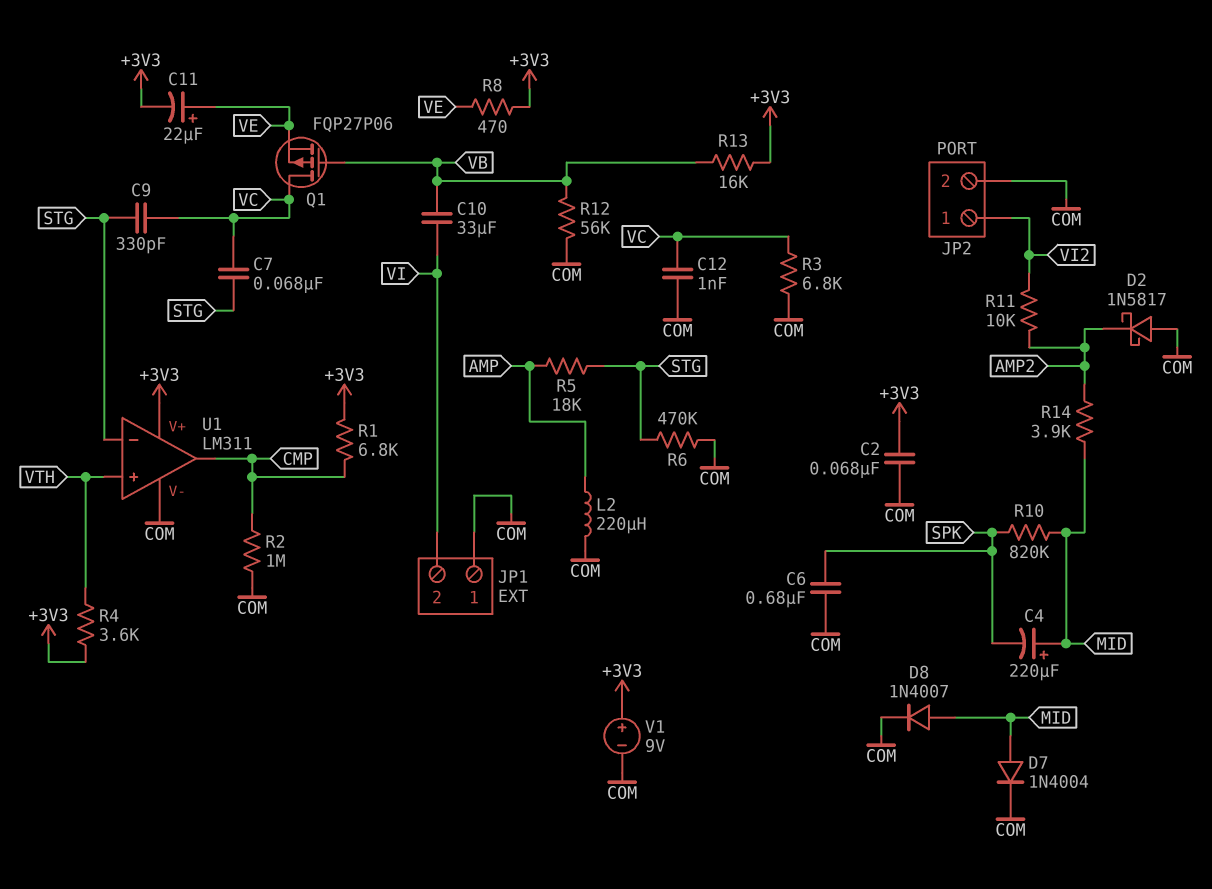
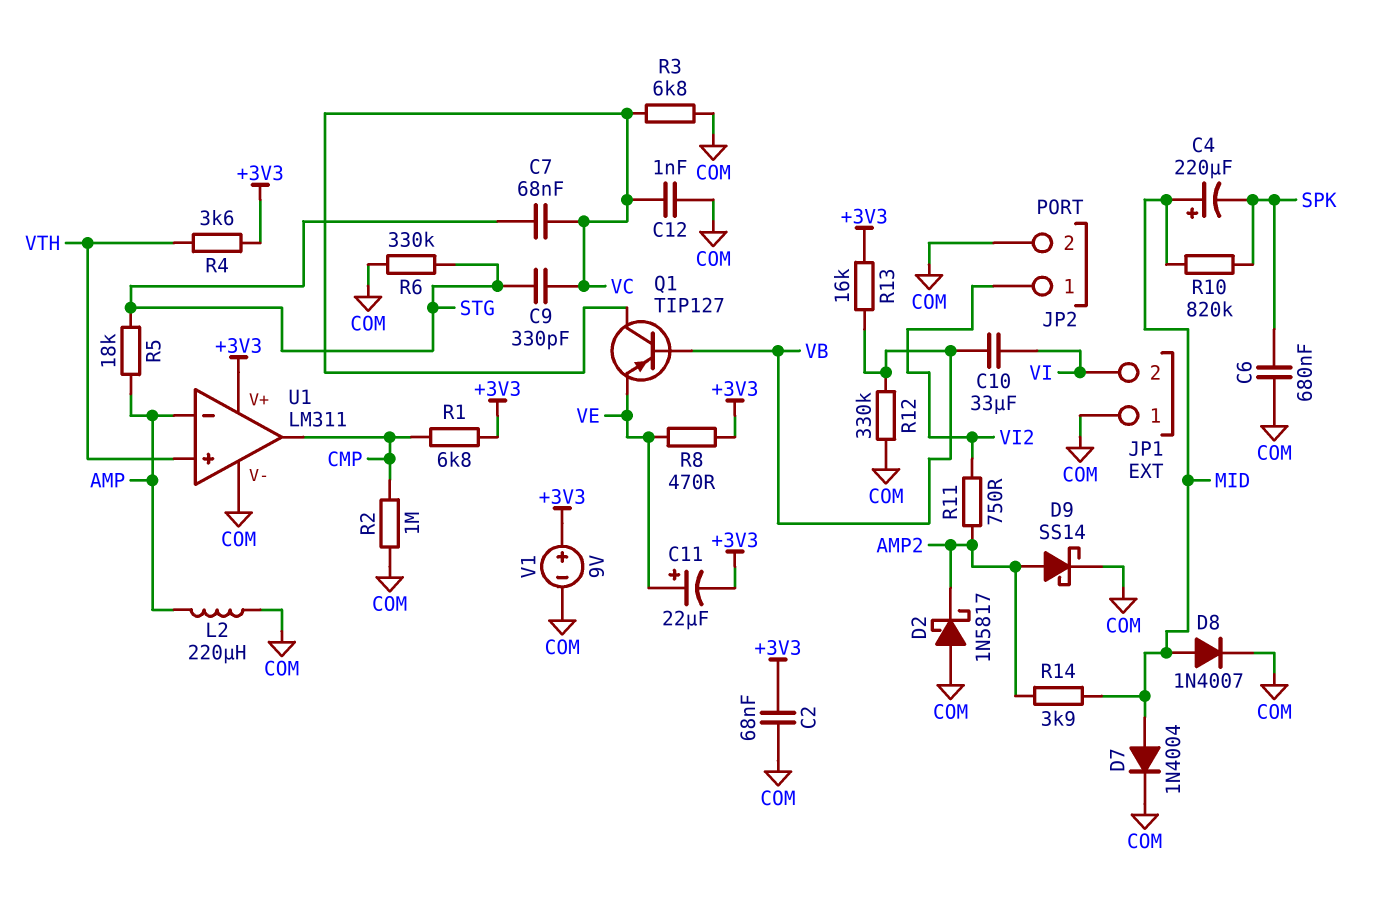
D9: none -> schottky SS14 (A AMP2, K COM)
Q1: PMOS FQP27P06 (G VB, D VC, S VE) -> PNP TIP127 (B VB, C VC, E VE)
R6: 470k (COM, STG) -> 330k (COM, STG)
R11: 10k (AMP2, VI2) -> 750 (AMP2, VI2)
R12: 56k (COM, VB) -> 330k (COM, VB)
U1 pin in-: STG -> AMP

